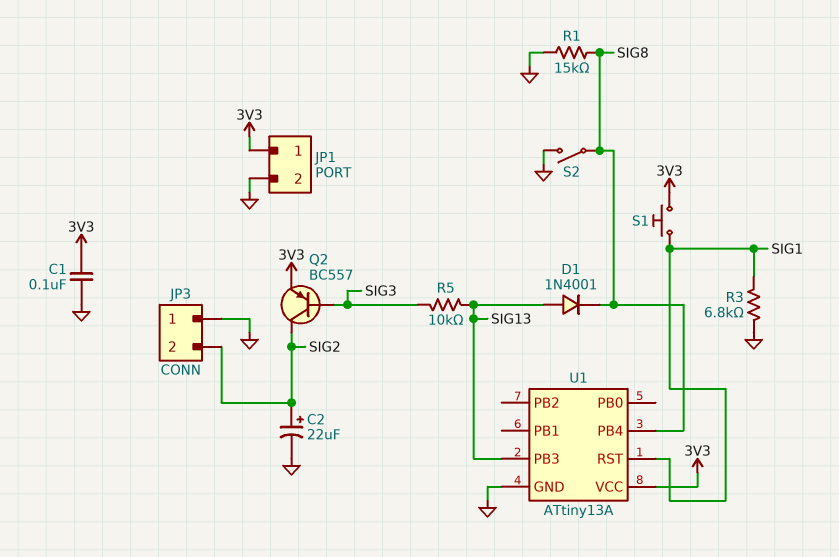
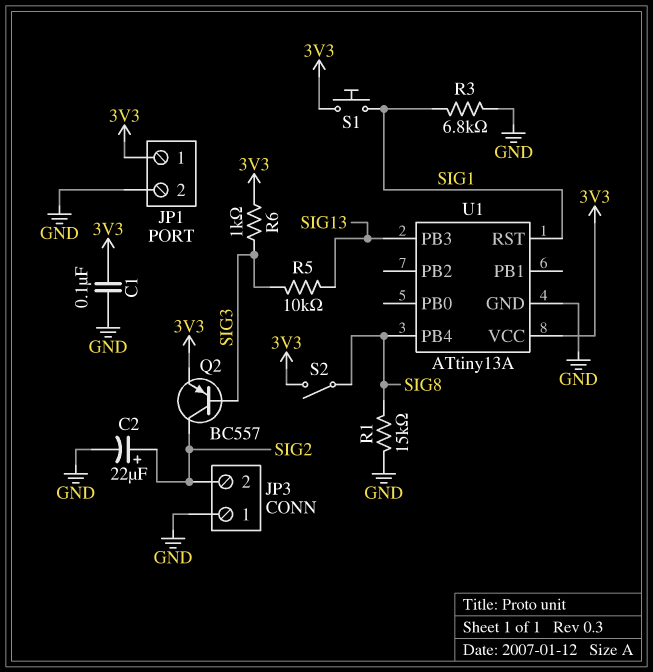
D1: diode 1N4001 (A SIG13, K SIG8) -> none
R6: none -> 1k (3V3, SIG3)
S2: switch (GND, SIG8) -> switch (3V3, SIG8)

